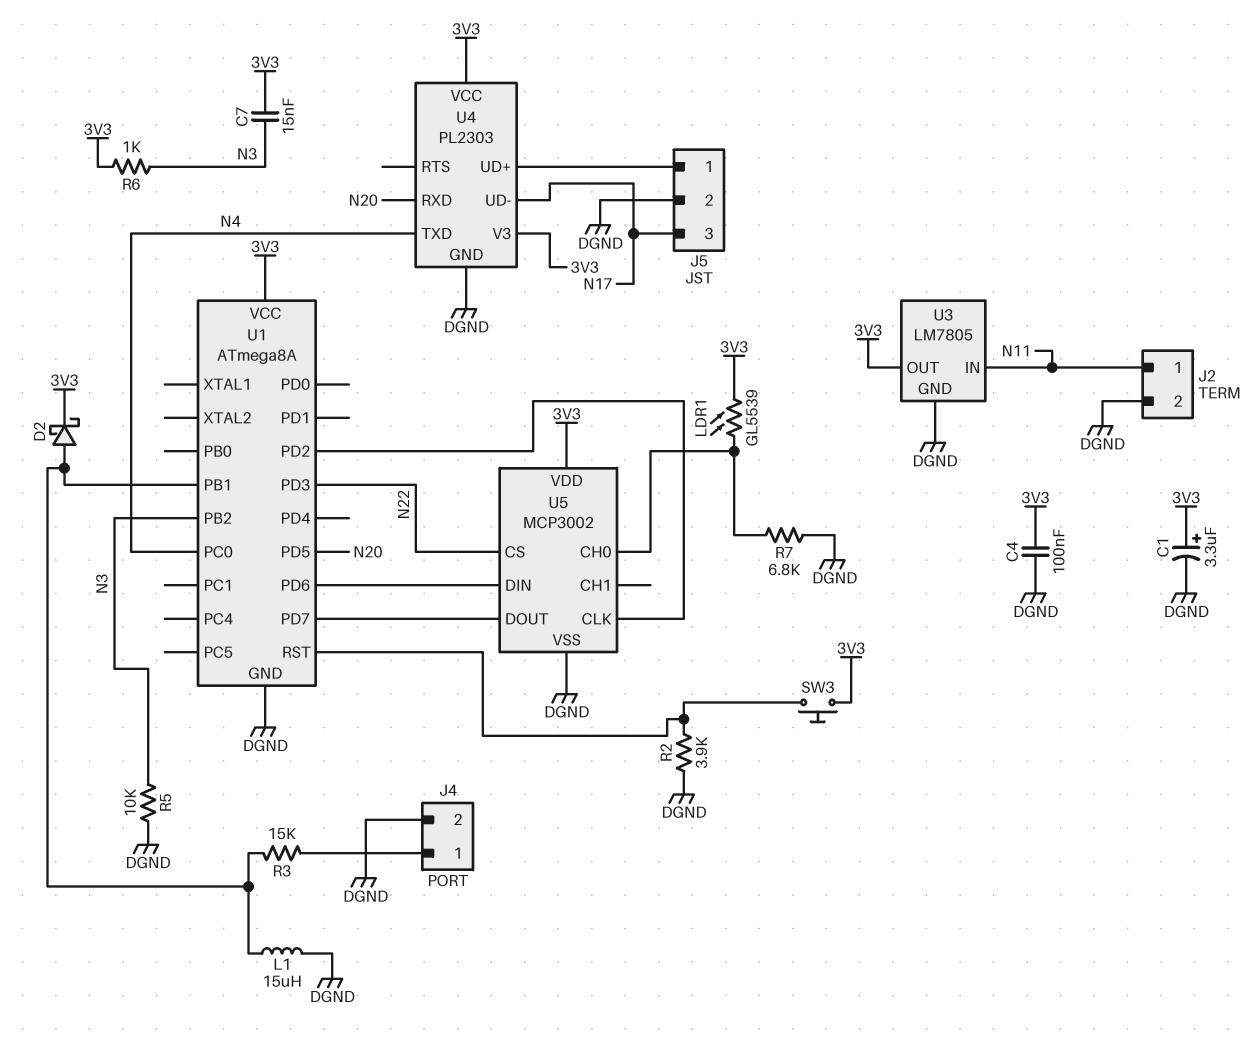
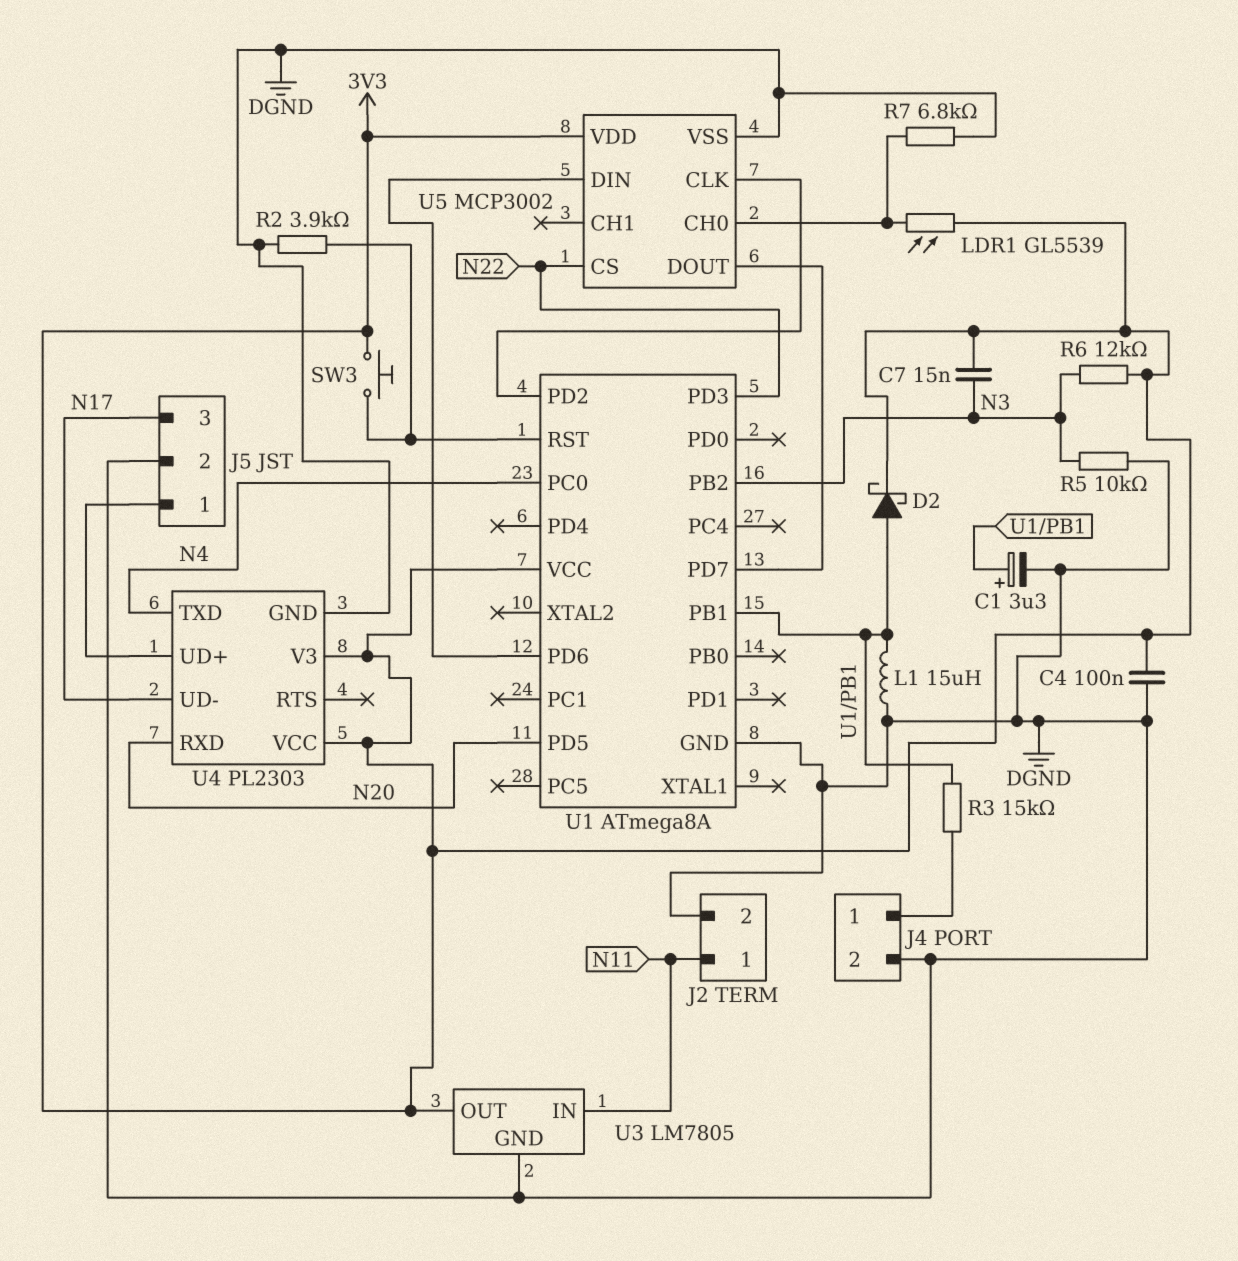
C1: 3.3uF (plus 3V3, minus DGND) -> 3.3uF (plus U1/PB1, minus DGND)
R6: 1k (3V3, N3) -> 12k (3V3, N3)

